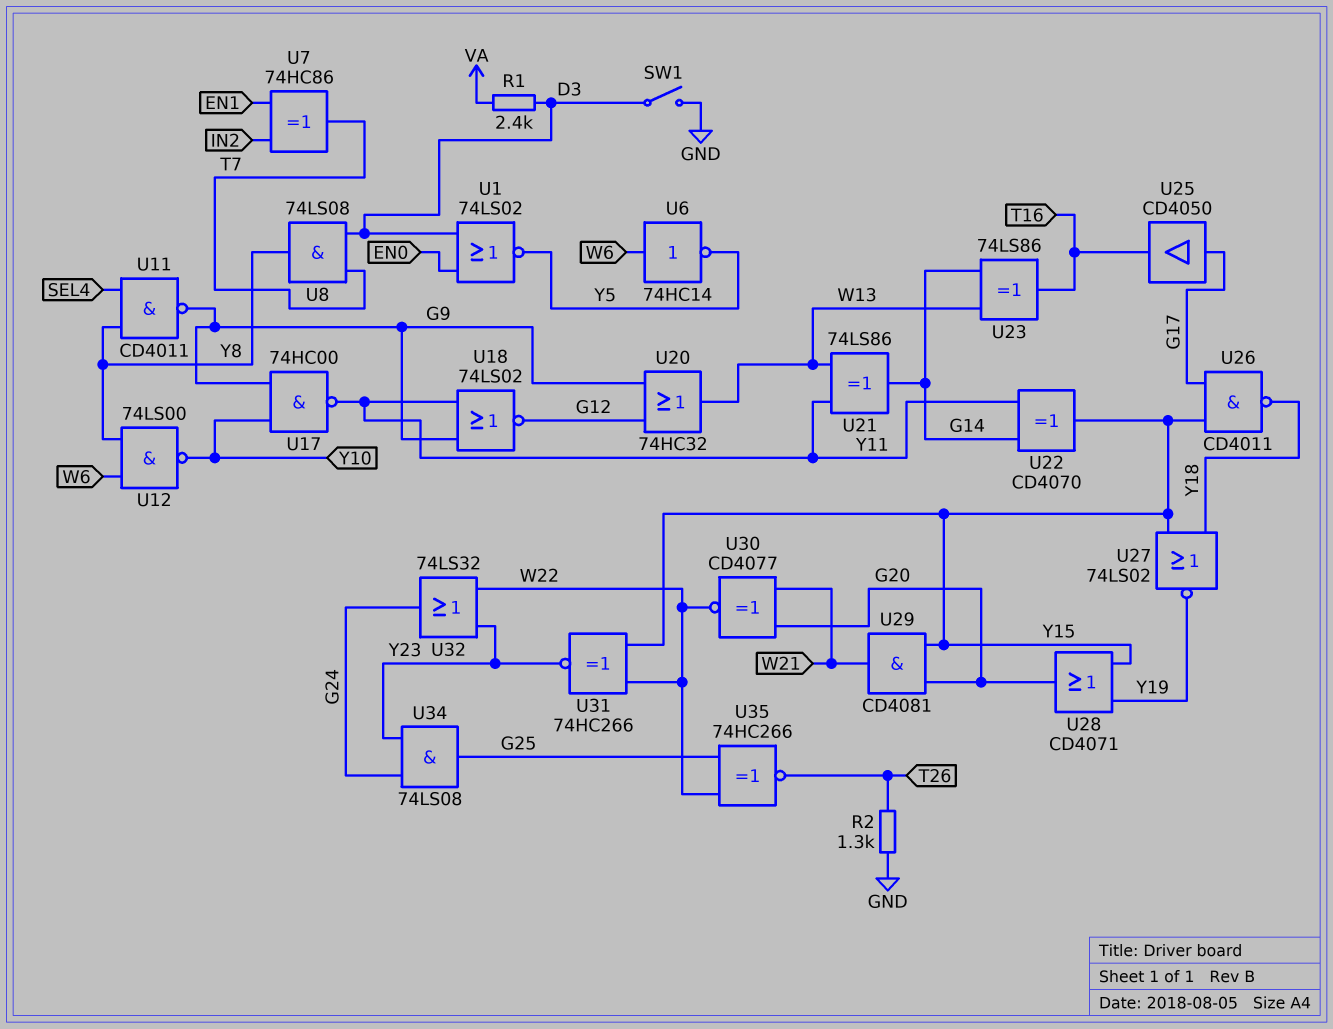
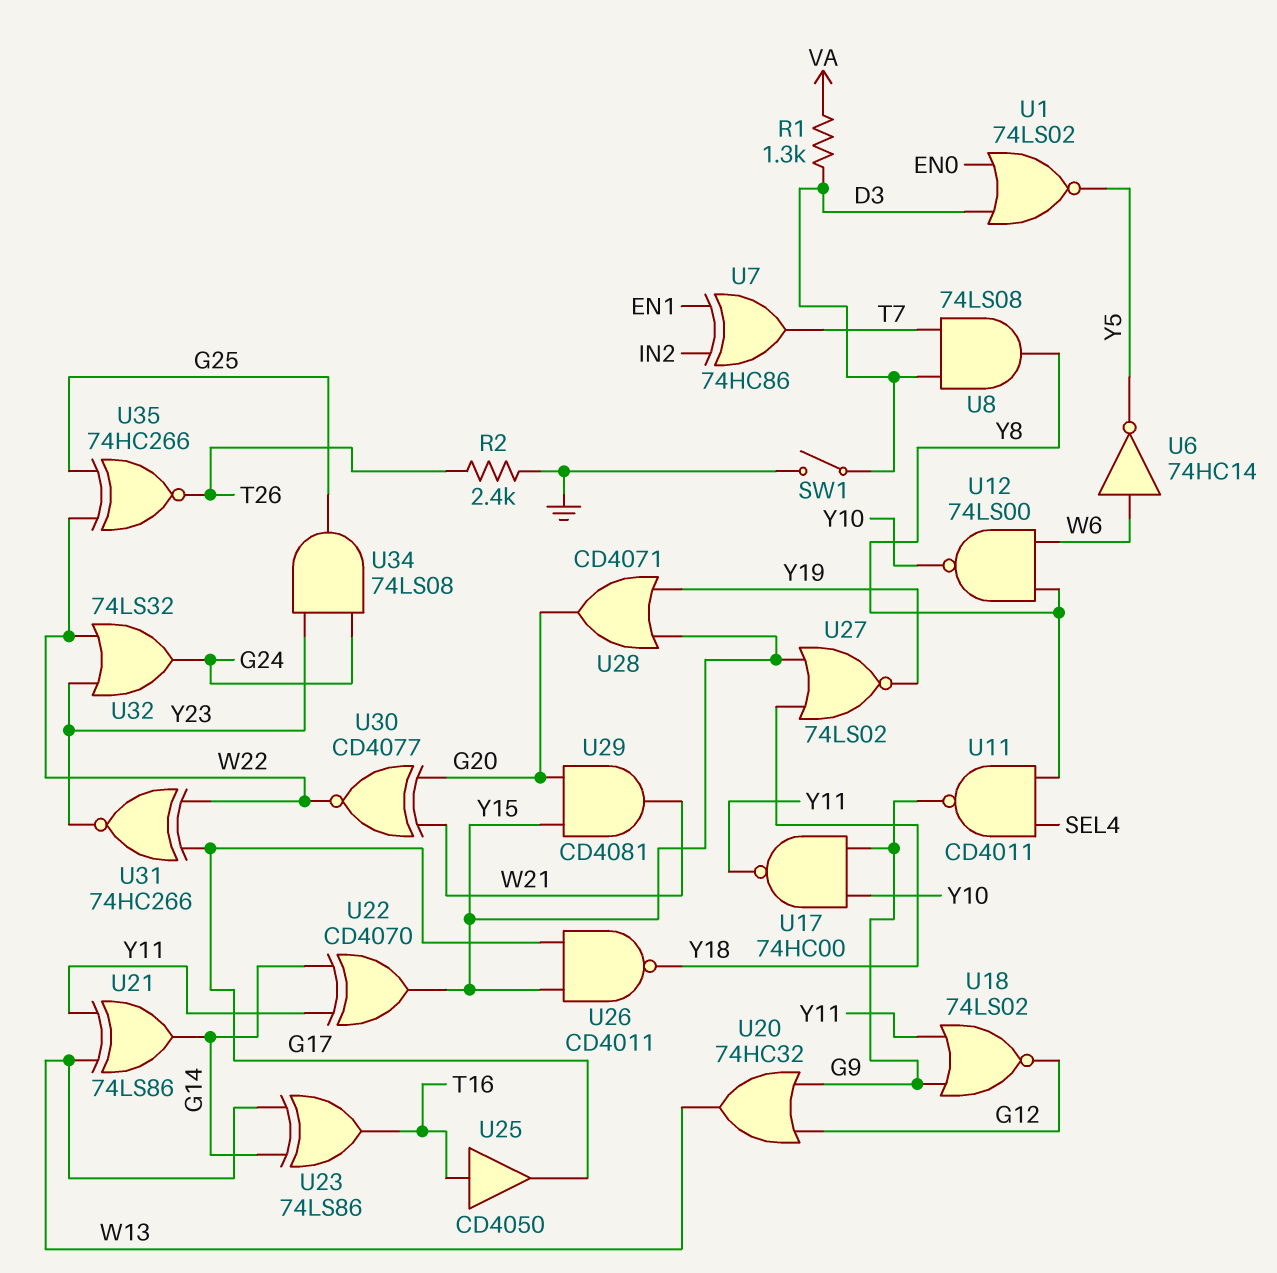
R1: 2.4k (D3, VA) -> 1.3k (D3, VA)
R2: 1.3k (GND, T26) -> 2.4k (GND, T26)
U25: buffer CD4050 (in G17, out T16) -> buffer CD4050 (in T16, out G17)
U31: XNOR 74HC266 (in W22, in Y15, out Y23) -> XNOR 74HC266 (in G17, in W22, out Y23)

